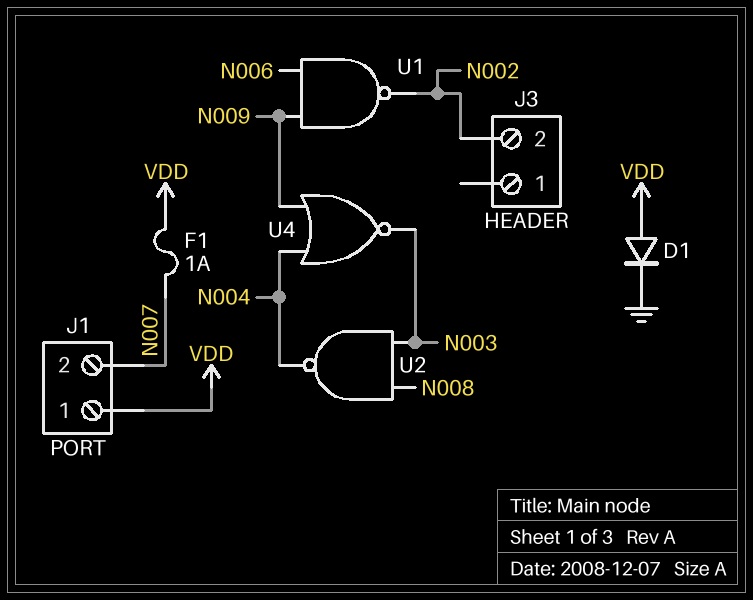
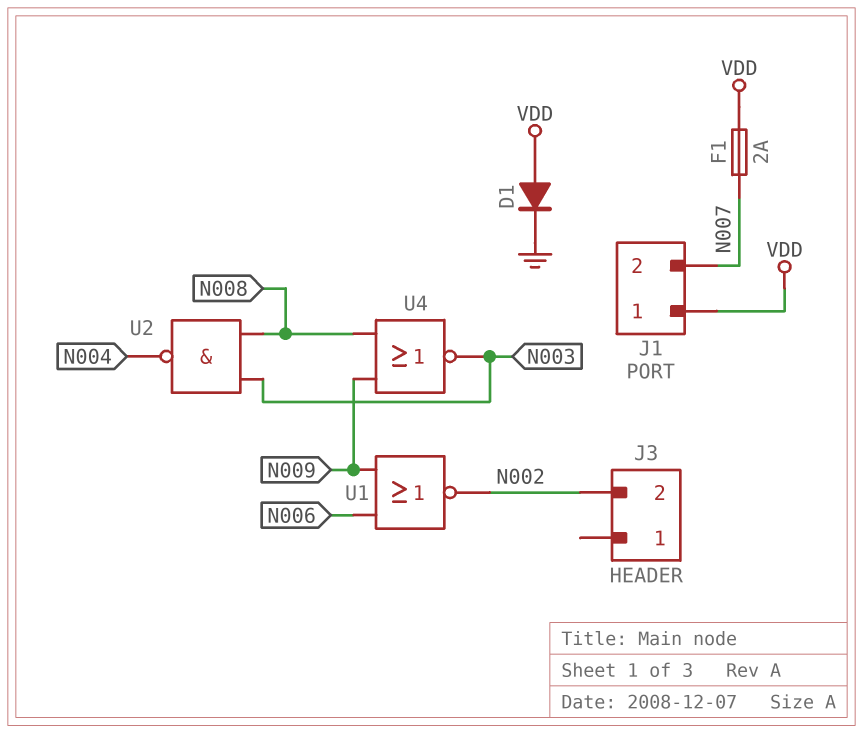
F1: 1A (N007, VDD) -> 2A (N007, VDD)
U1: NAND (in N006, in N009, out N002) -> NOR (in N006, in N009, out N002)
U4: NOR (in N004, in N009, out N003) -> NOR (in N008, in N009, out N003)

